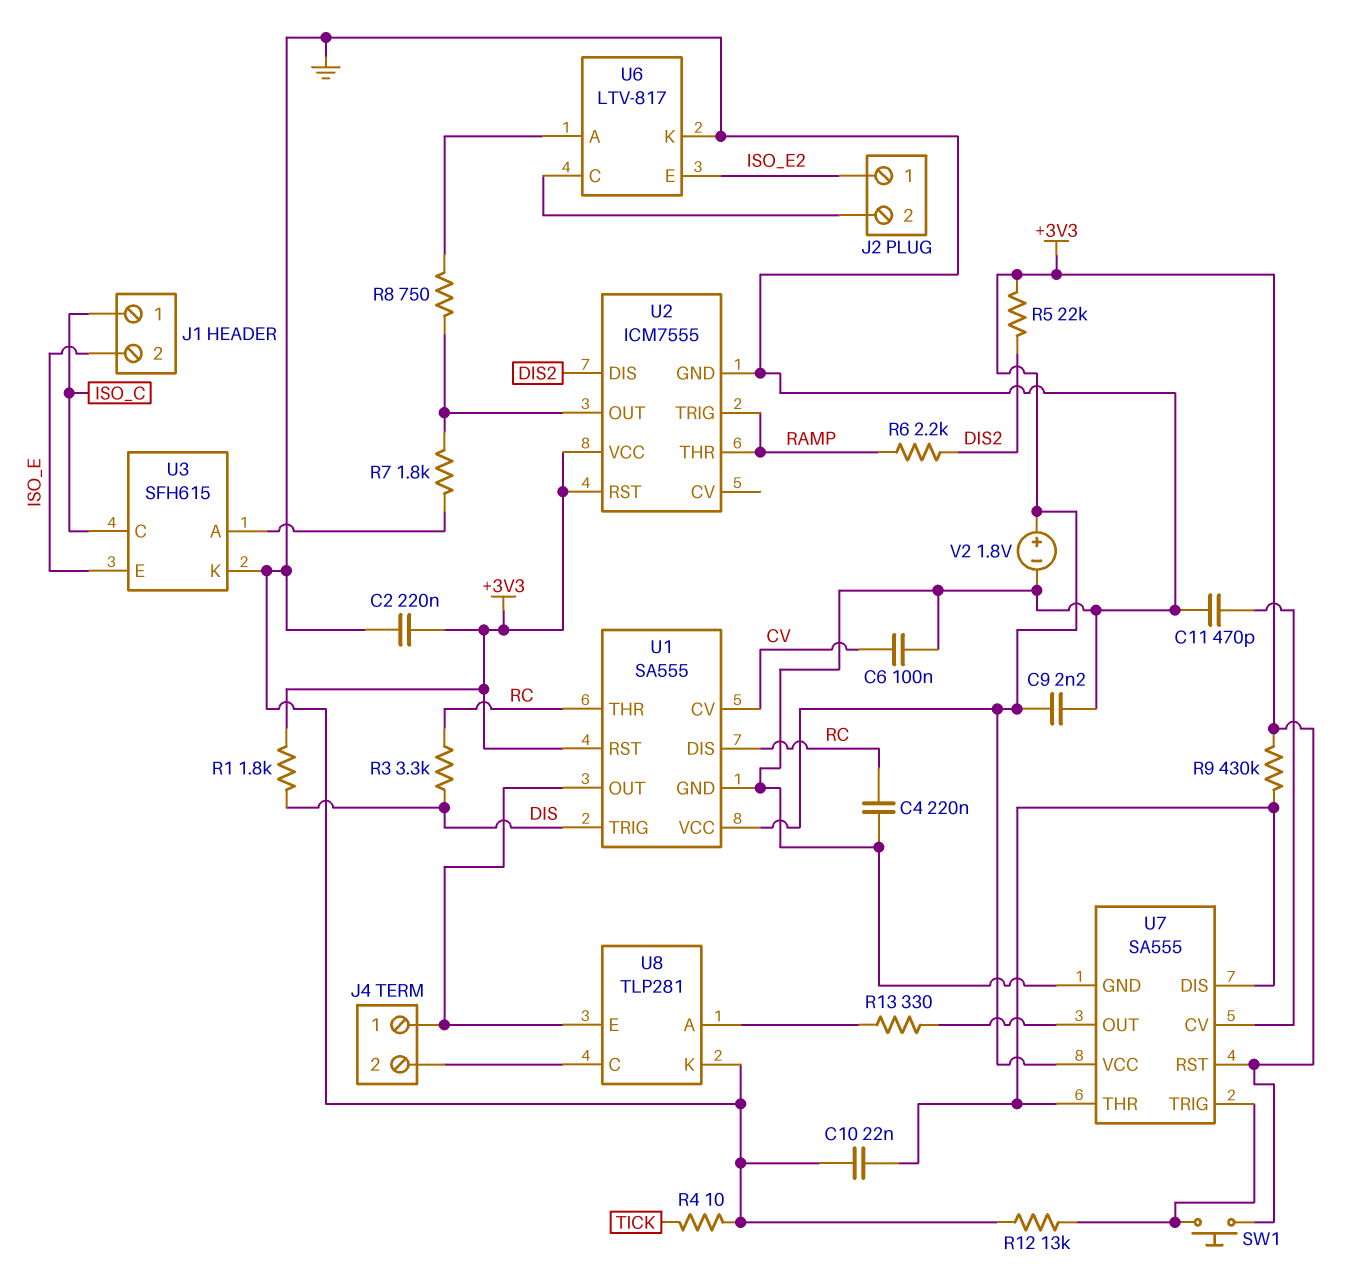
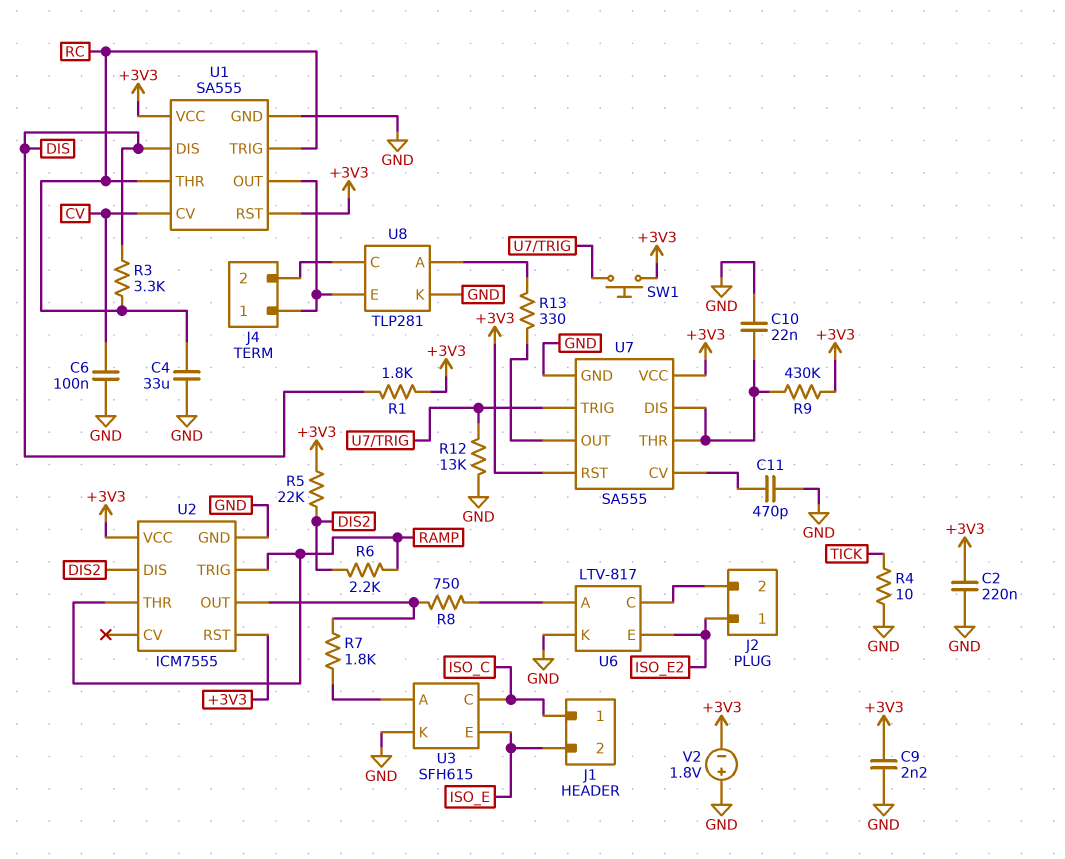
C4: 220nF (GND, RC) -> 33uF (GND, RC)
U1 pin DIS: RC -> DIS
U1 pin TRIG: DIS -> RC
V2: 1.8V (plus +3V3, minus GND) -> 1.8V (plus GND, minus +3V3)

